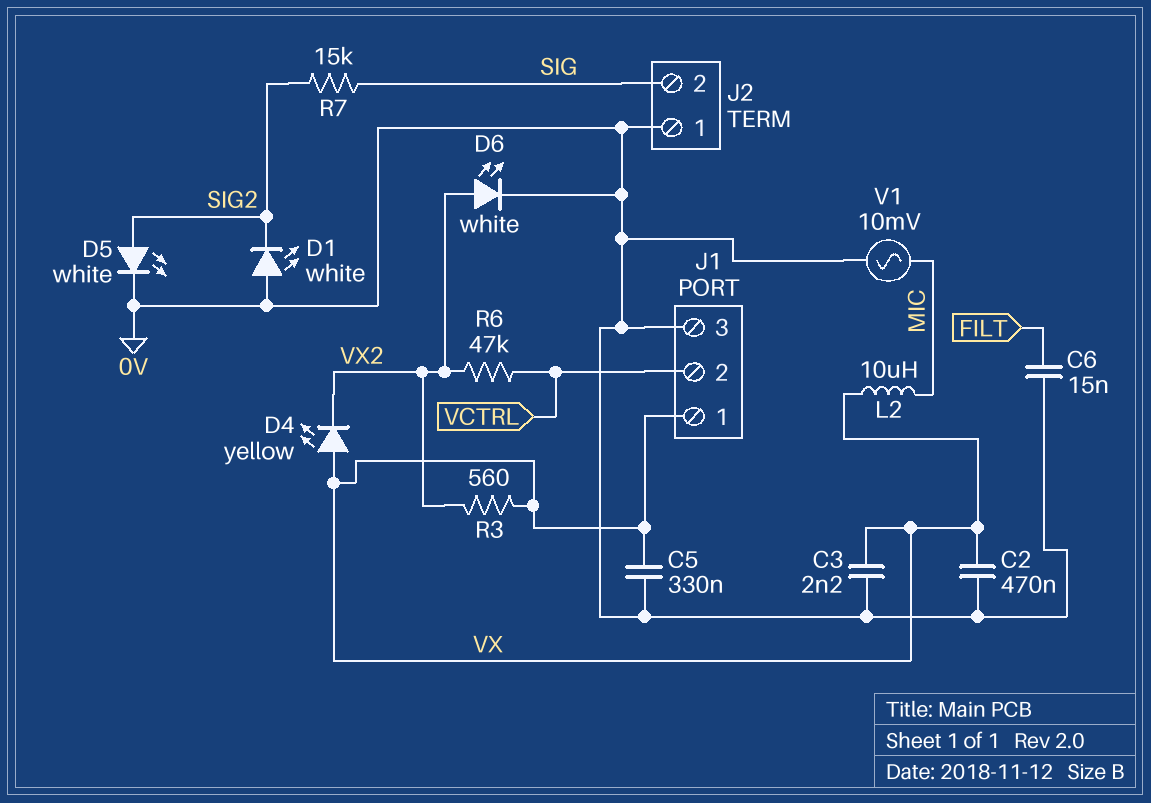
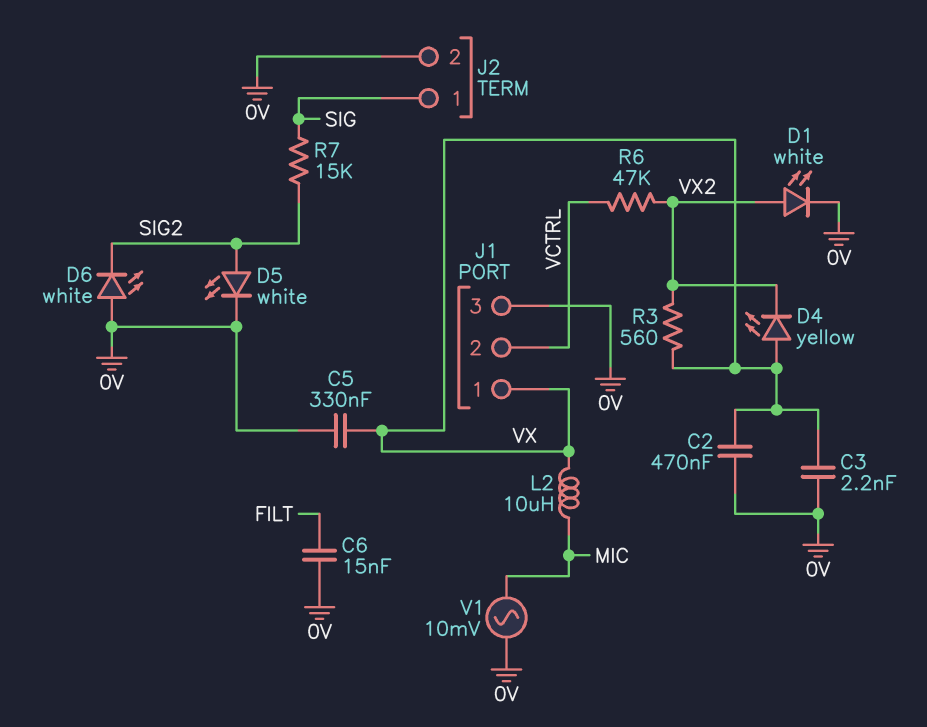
D1: LED white (A 0V, K SIG2) -> LED white (A VX2, K 0V)
D6: LED white (A VX2, K 0V) -> LED white (A 0V, K SIG2)
J2 pin 1: 0V -> SIG
J2 pin 2: SIG -> 0V

